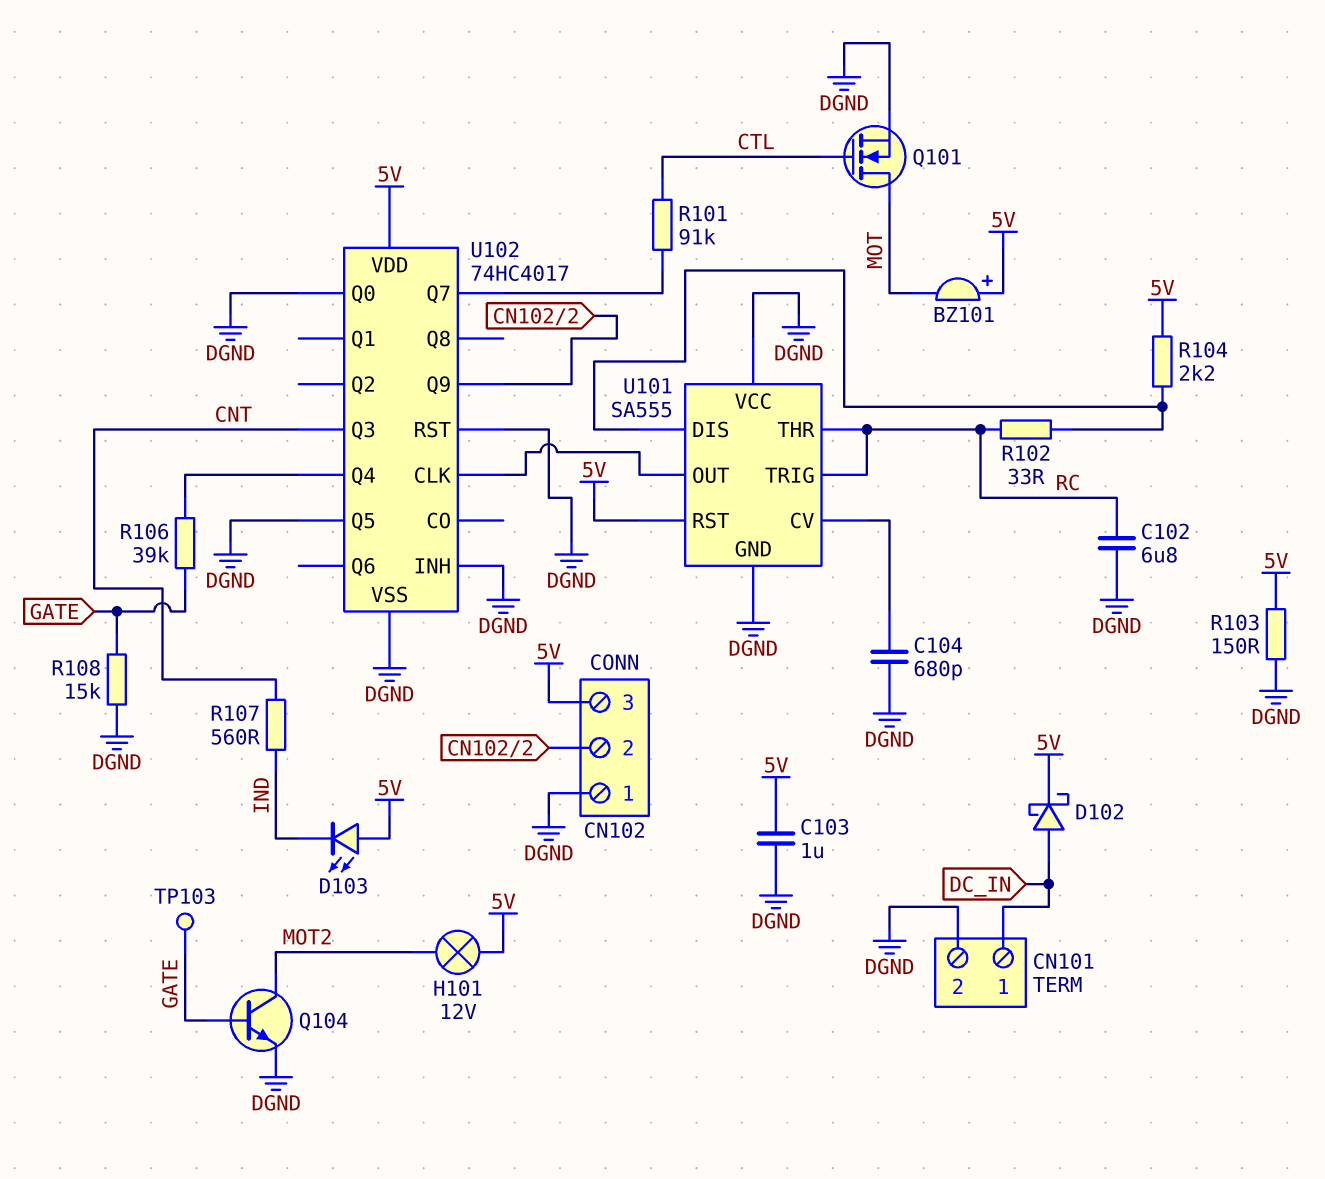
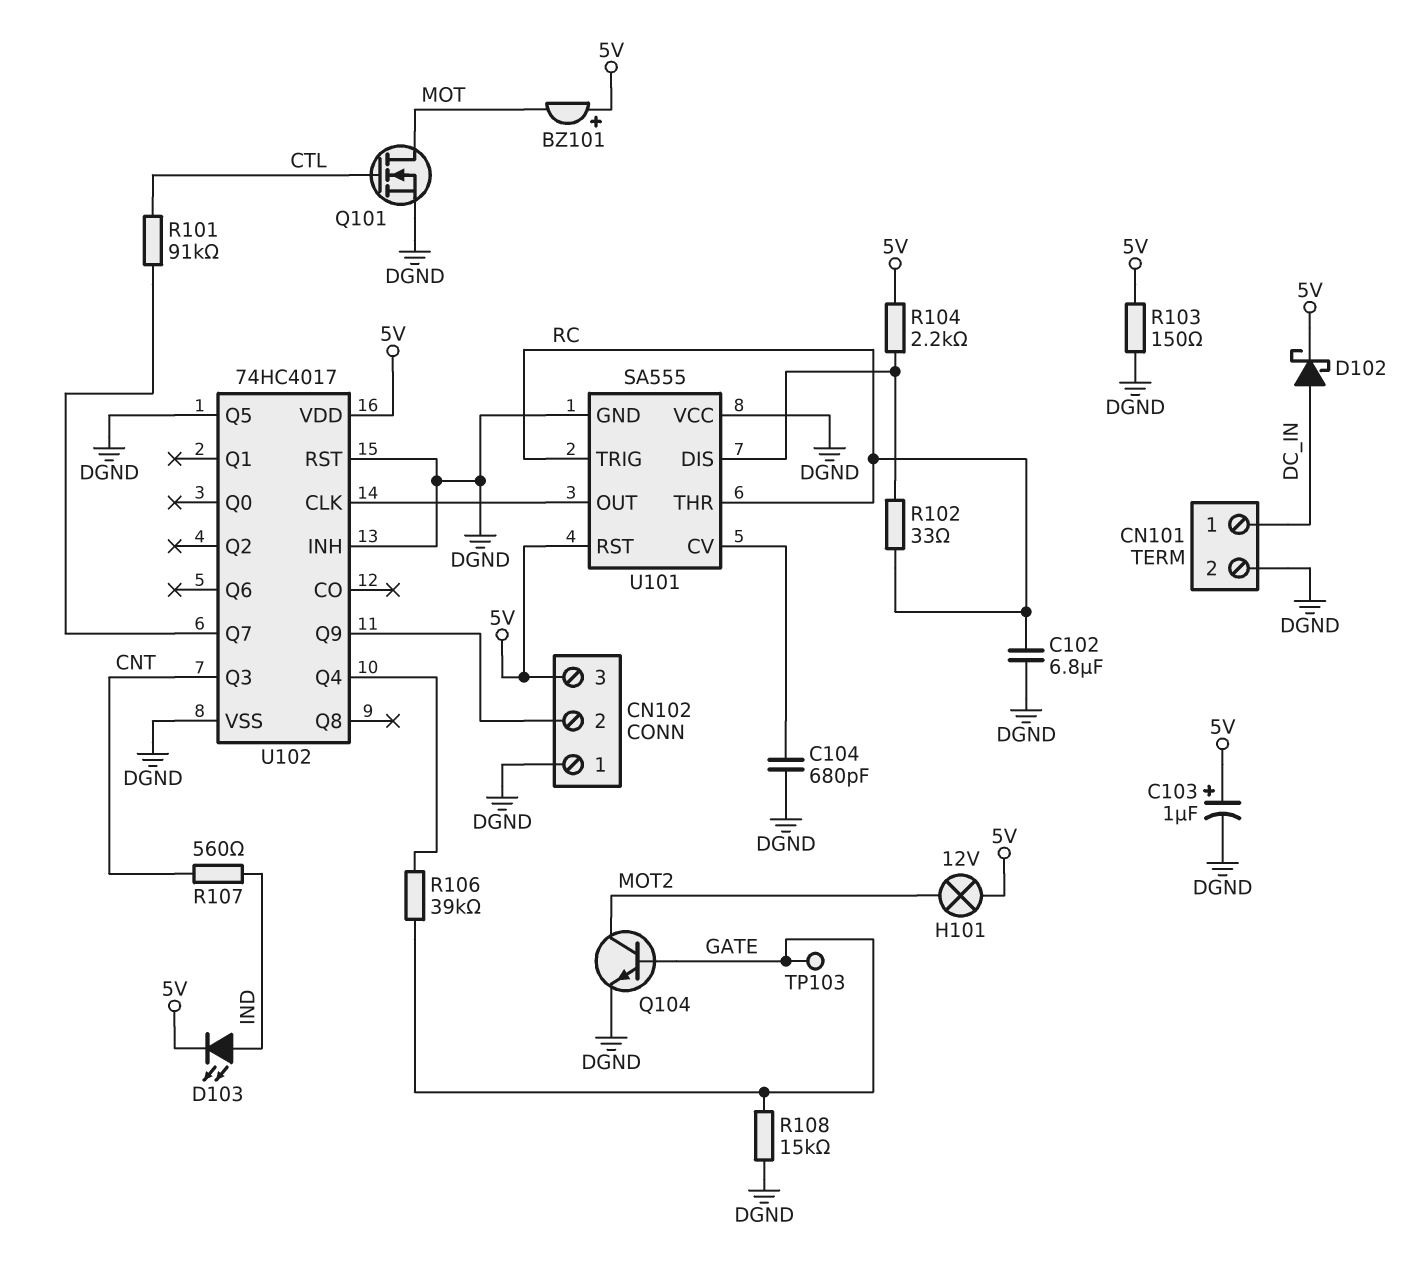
C103: 1uF (5V, DGND) -> 1uF (plus 5V, minus DGND)
D103: LED (A 5V, K IND) -> LED (A IND, K 5V)
U102 pin Q0: DGND -> none

